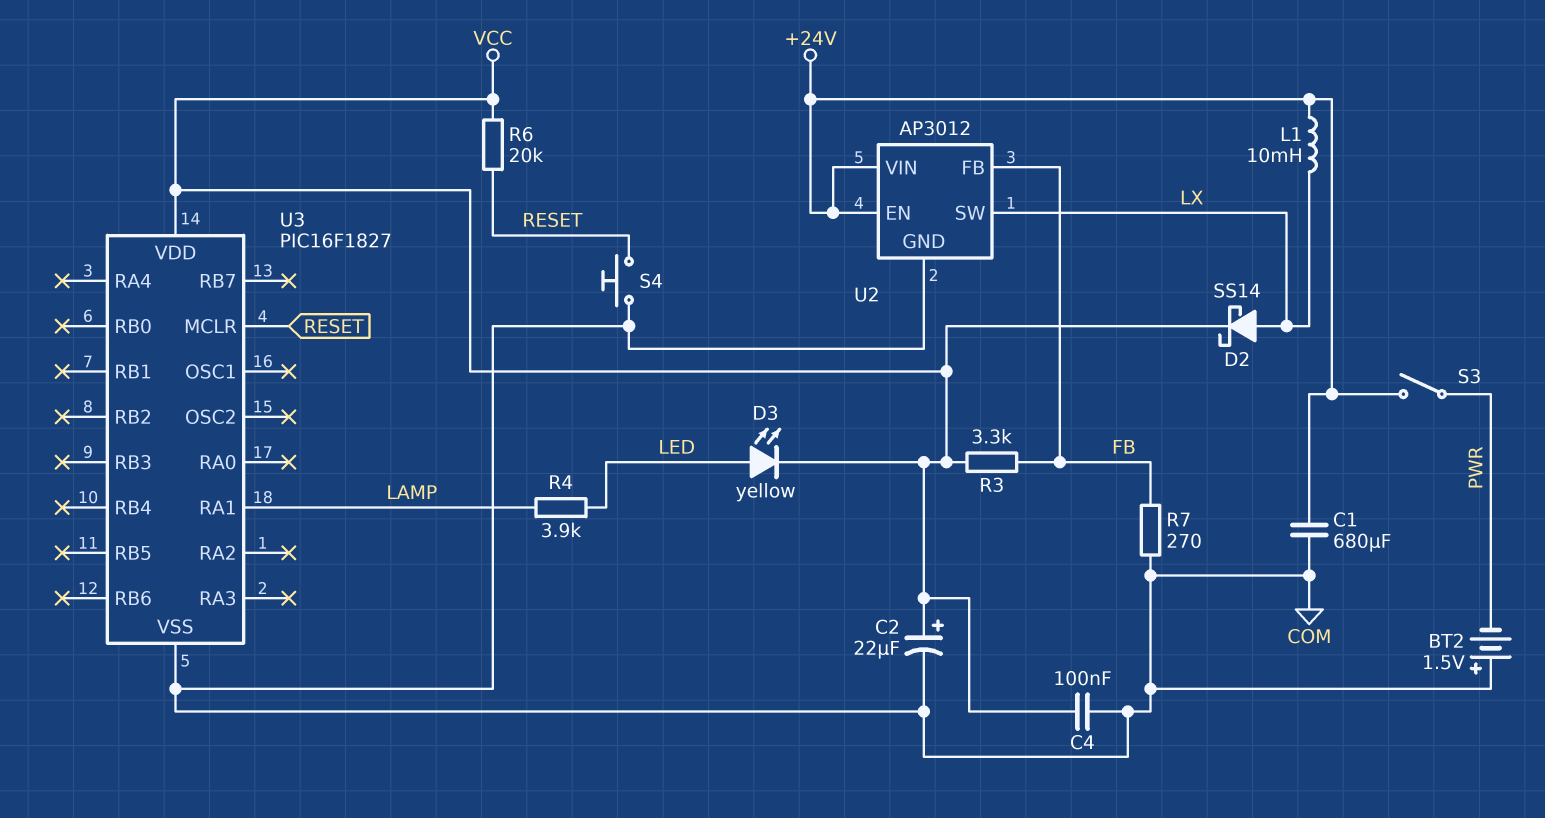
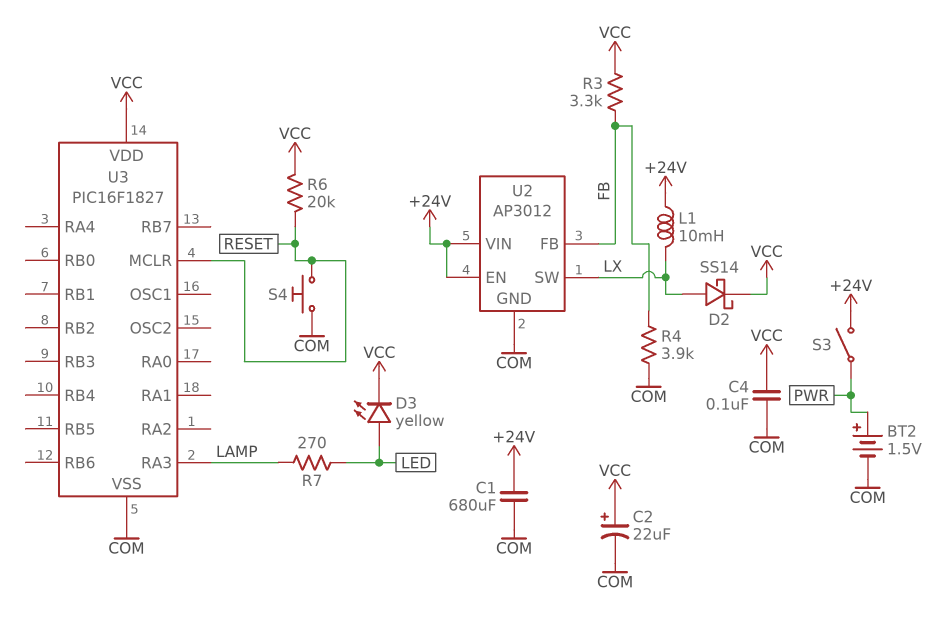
BT2: 1.5V (plus COM, minus PWR) -> 1.5V (plus PWR, minus COM)
R4: 3.9k (LAMP, LED) -> 3.9k (COM, FB)
R7: 270 (COM, FB) -> 270 (LAMP, LED)
U3 pin RA1: LAMP -> none
U3 pin RA3: none -> LAMP

